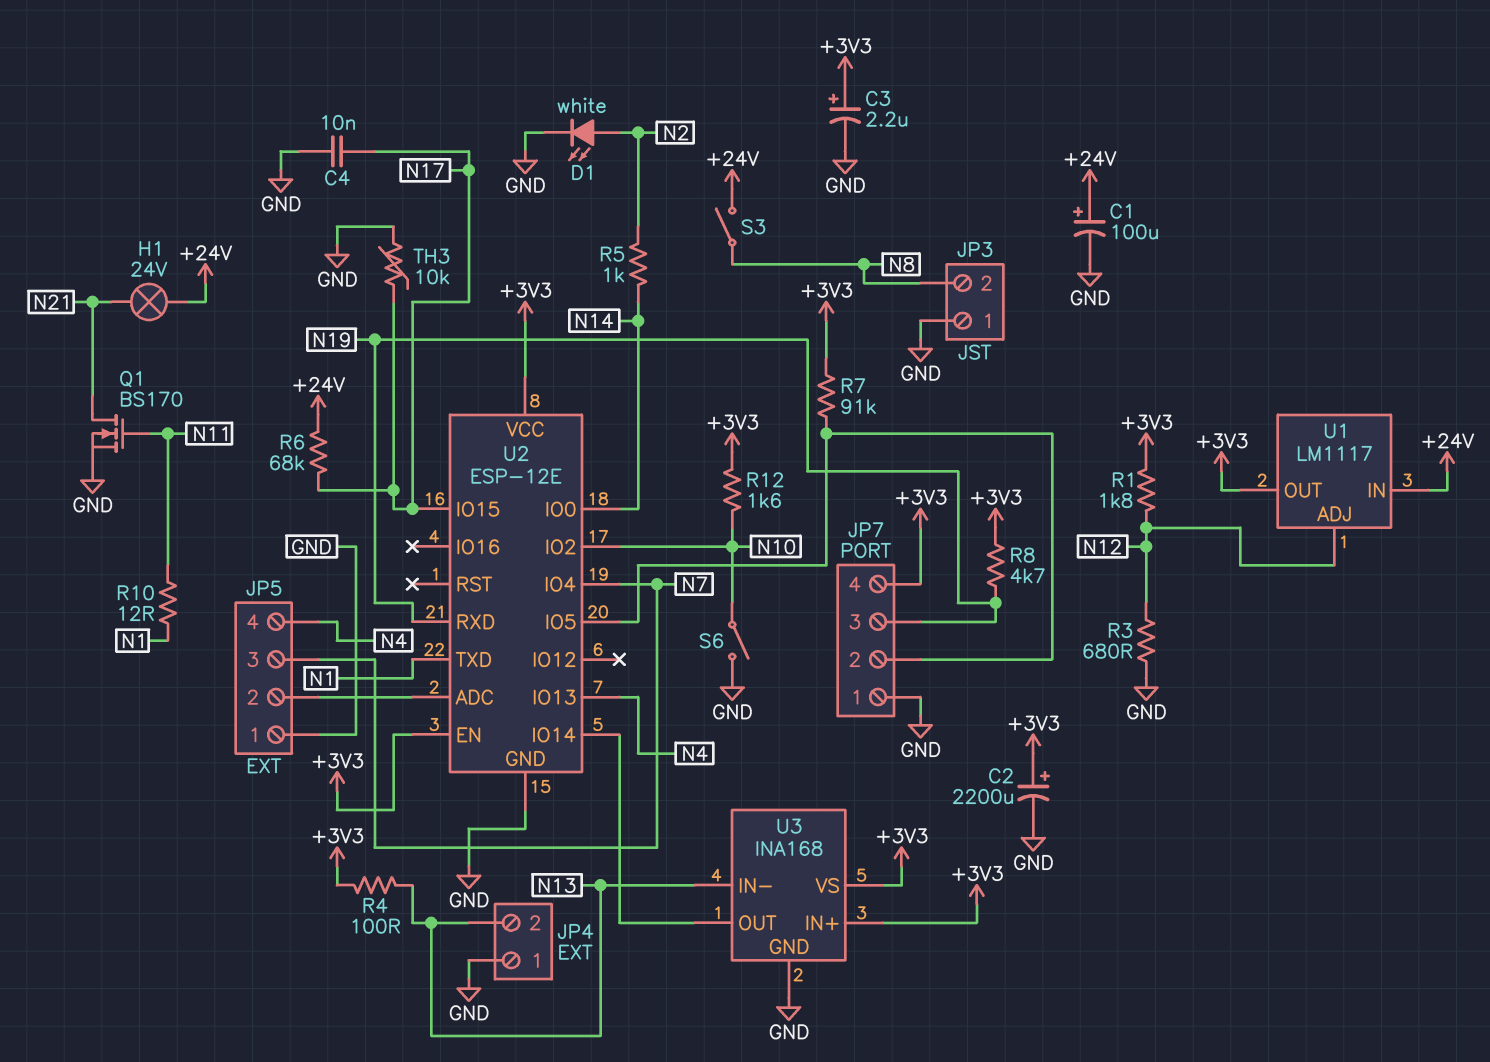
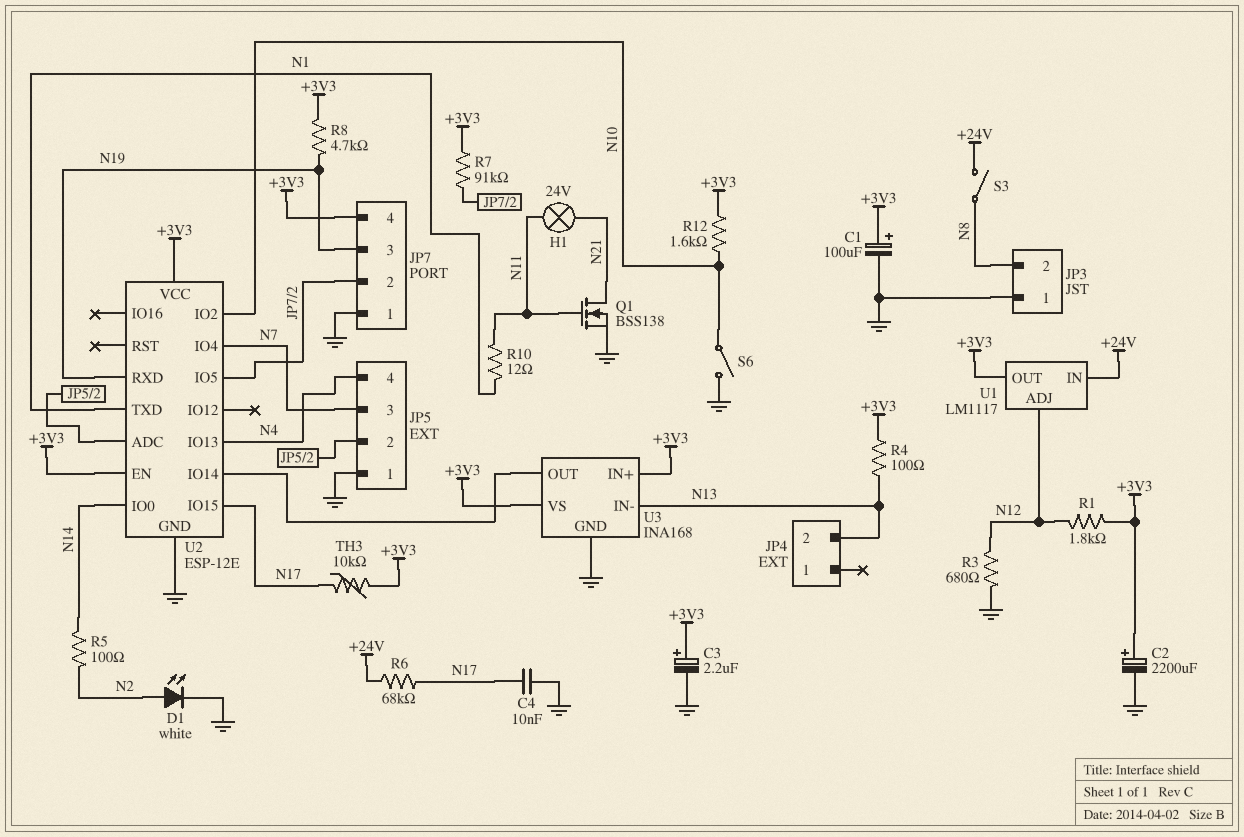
C1: 100uF (plus +24V, minus GND) -> 100uF (plus +3V3, minus GND)
H1: lamp 24V (+24V, N21) -> lamp 24V (N11, N21)
JP4 pin 1: GND -> none
Q1: NMOS BS170 (G N11, D N21, S GND) -> NMOS BSS138 (G N11, D N21, S GND)
R5: 1k (N2, N14) -> 100 (N2, N14)
TH3: 10k (GND, N17) -> 10k (+3V3, N17)

